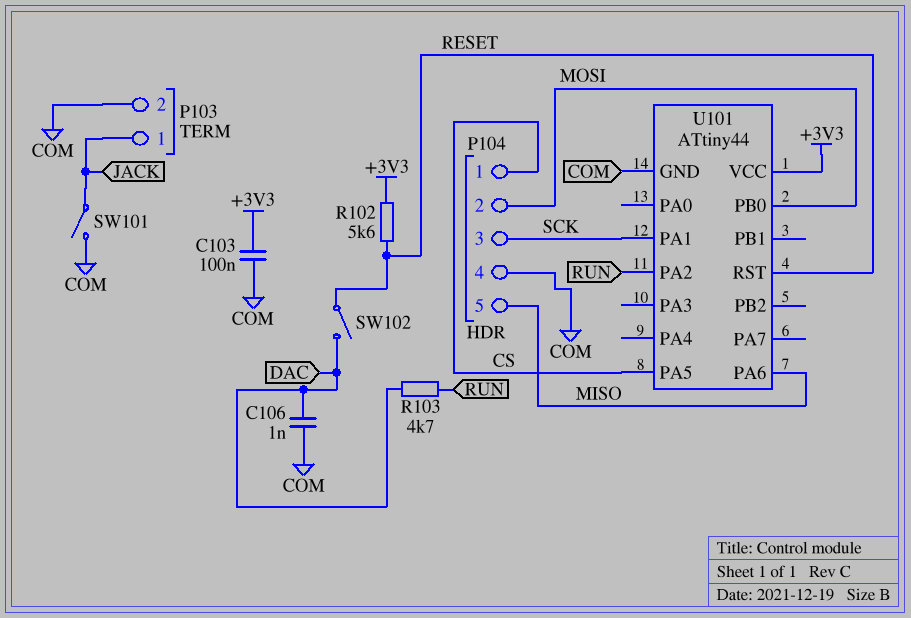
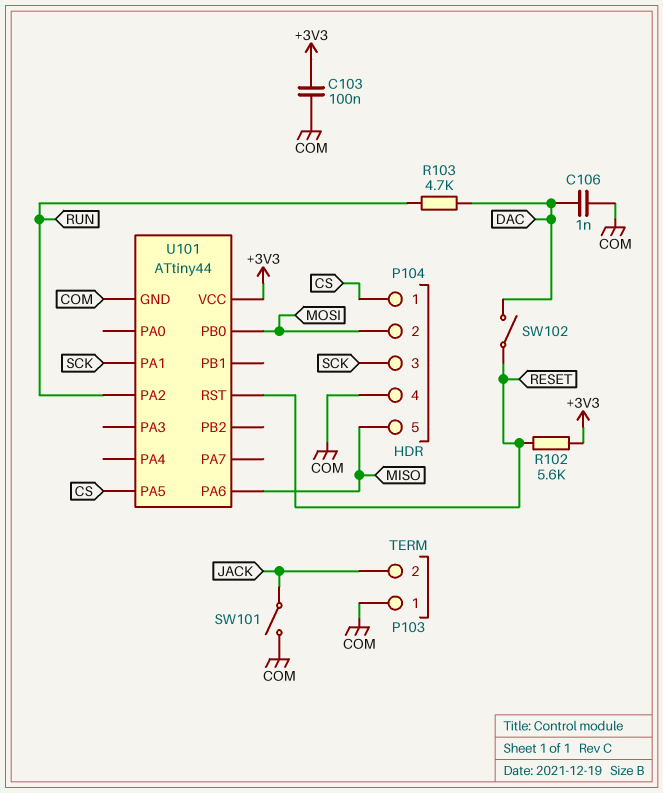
P103 pin 1: JACK -> COM
P103 pin 2: COM -> JACK

